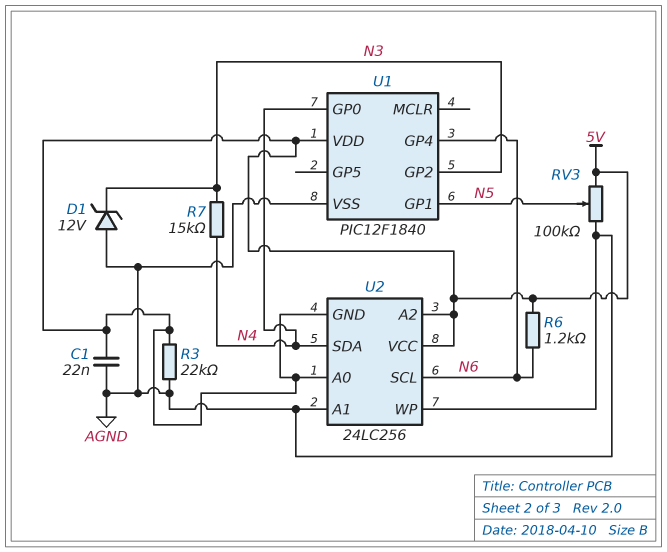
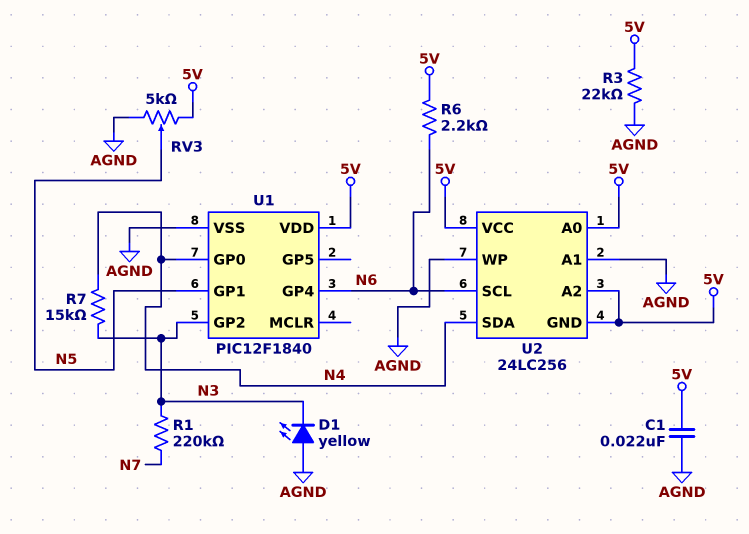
D1: zener 12V (A AGND, K N3) -> LED yellow (A AGND, K N3)
R1: none -> 220k (N3, N7)
R6: 1.2k (5V, N6) -> 2.2k (5V, N6)
RV3: 100k (5V, AGND, wiper N5) -> 5k (5V, AGND, wiper N5)

